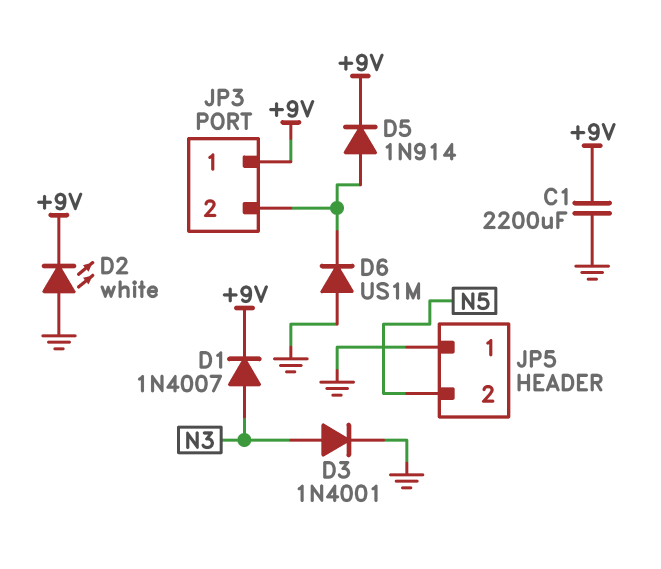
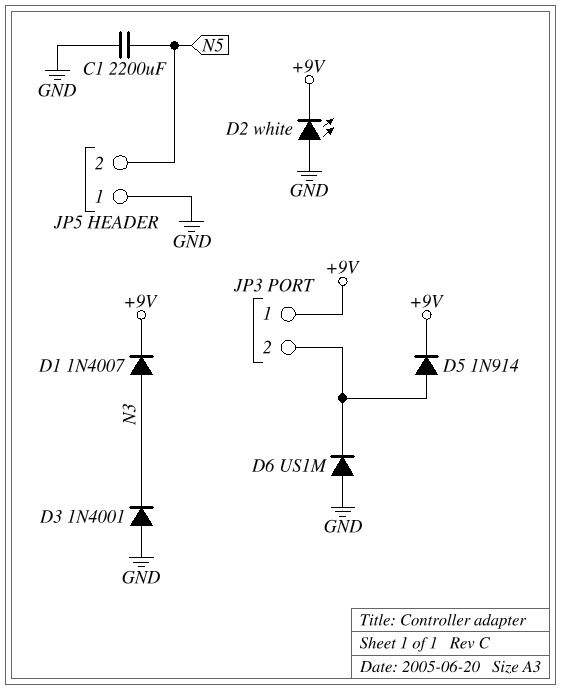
C1: 2200uF (+9V, GND) -> 2200uF (GND, N5)
D3: diode 1N4001 (A N3, K GND) -> diode 1N4001 (A GND, K N3)

